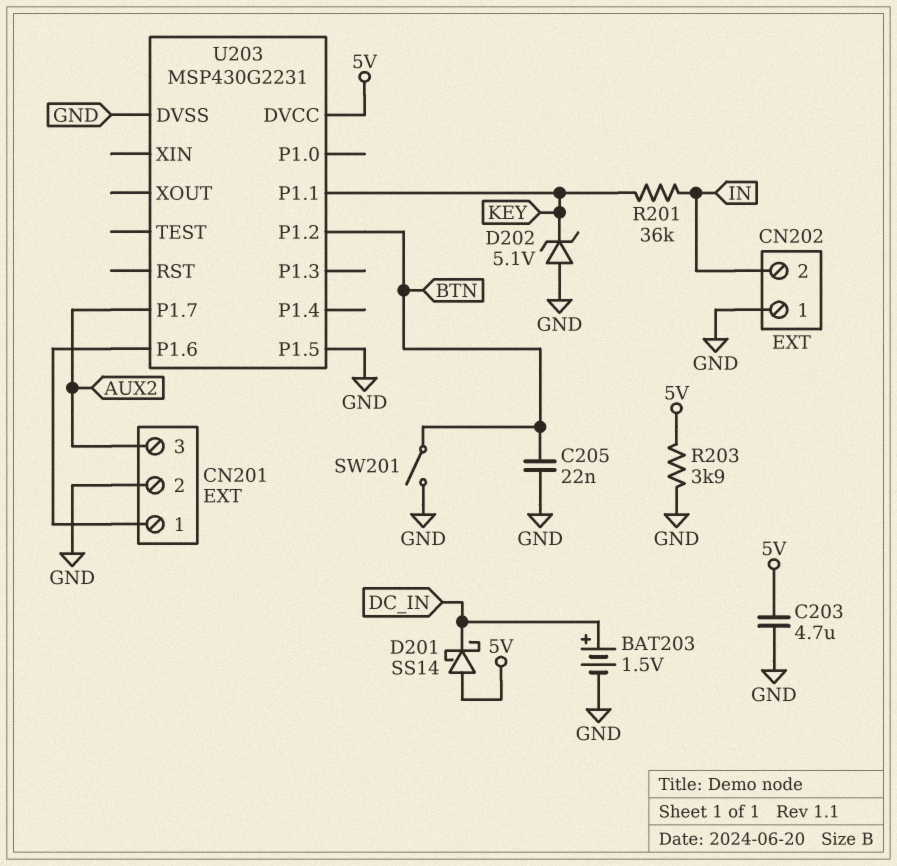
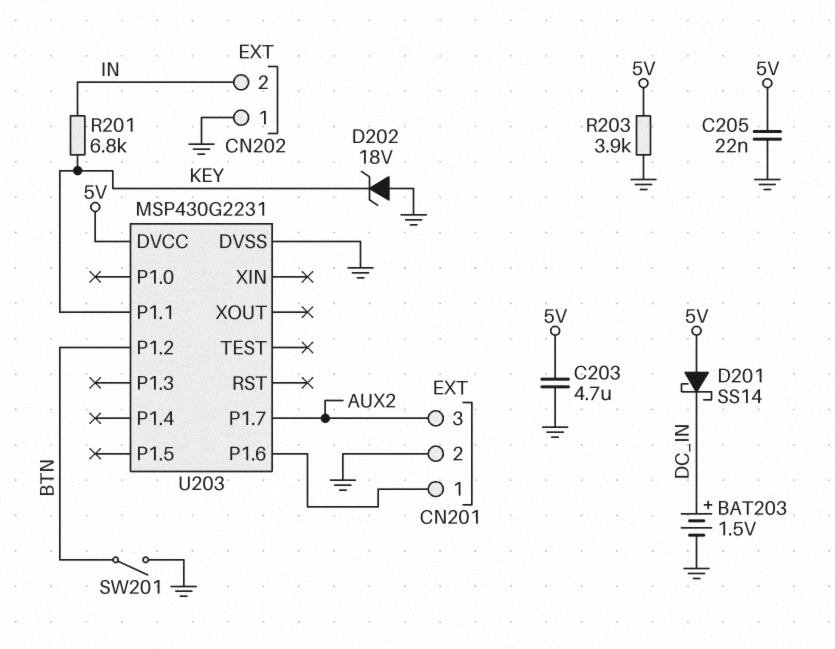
C205: 22nF (BTN, GND) -> 22nF (5V, GND)
D202: zener 5.1V (A GND, K KEY) -> zener 18V (A GND, K KEY)
R201: 36k (IN, KEY) -> 6.8k (IN, KEY)
U203 pin P1.5: GND -> none

